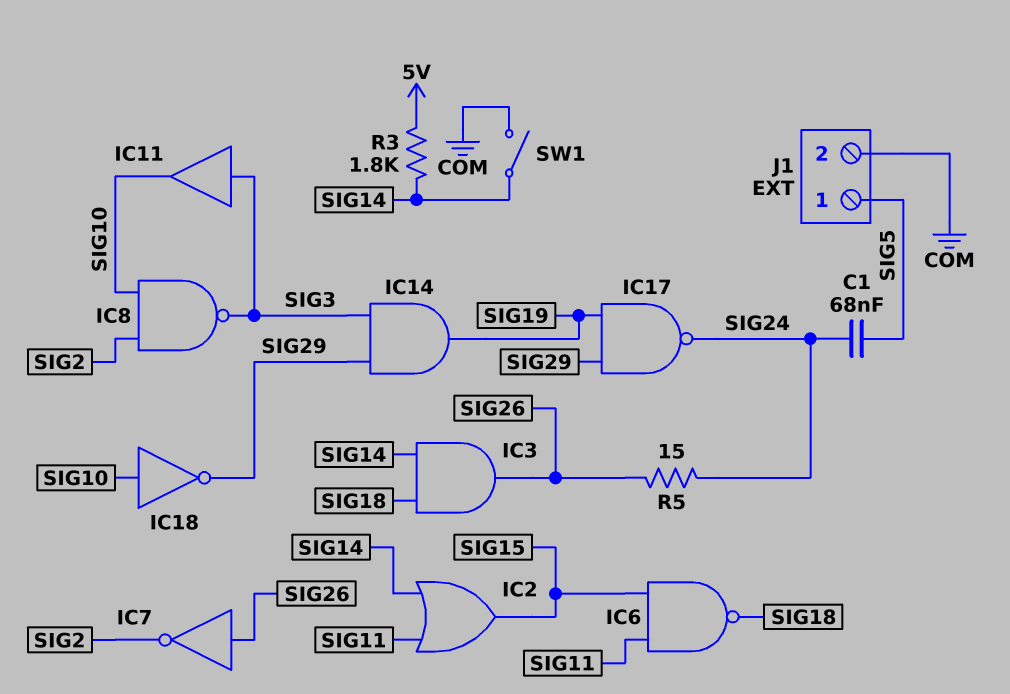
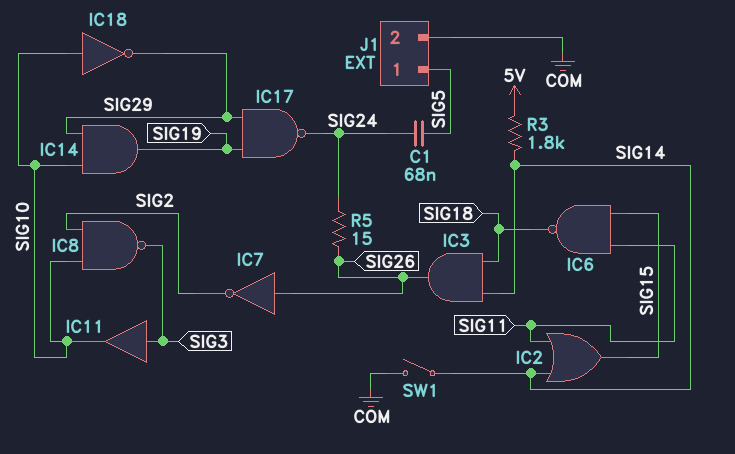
IC14: AND (in SIG3, in SIG29, out SIG19) -> AND (in SIG10, in SIG29, out SIG19)

